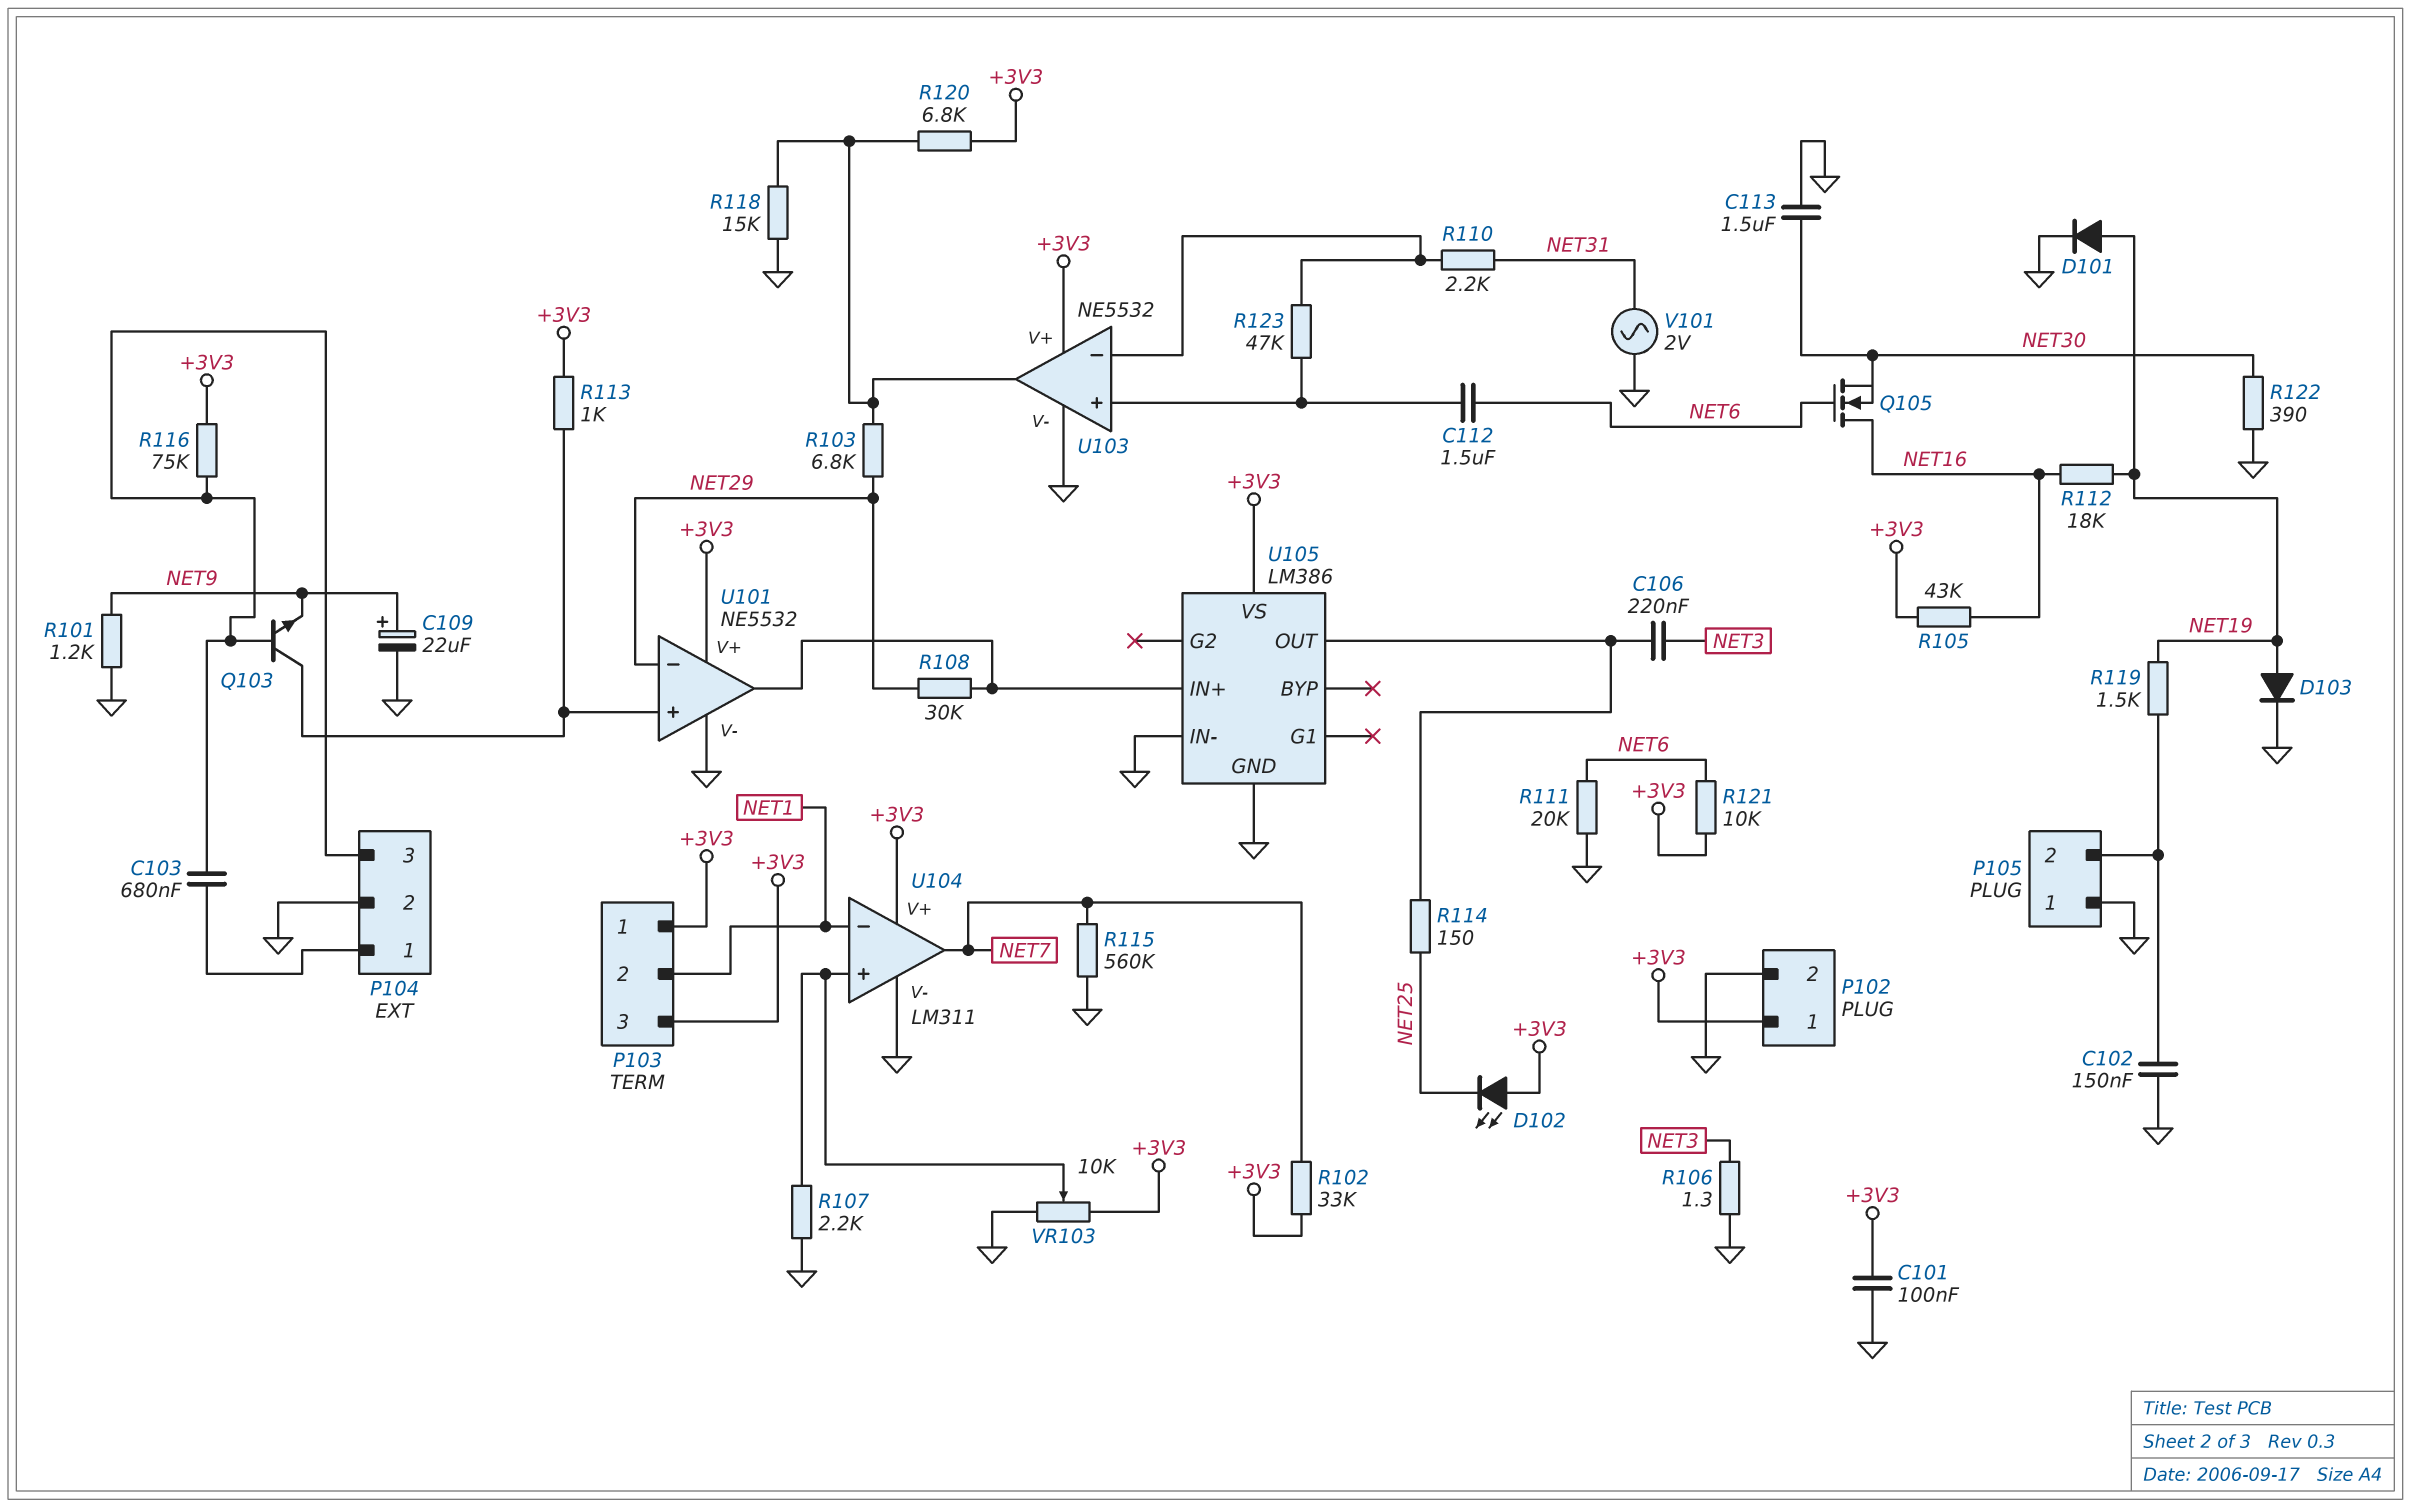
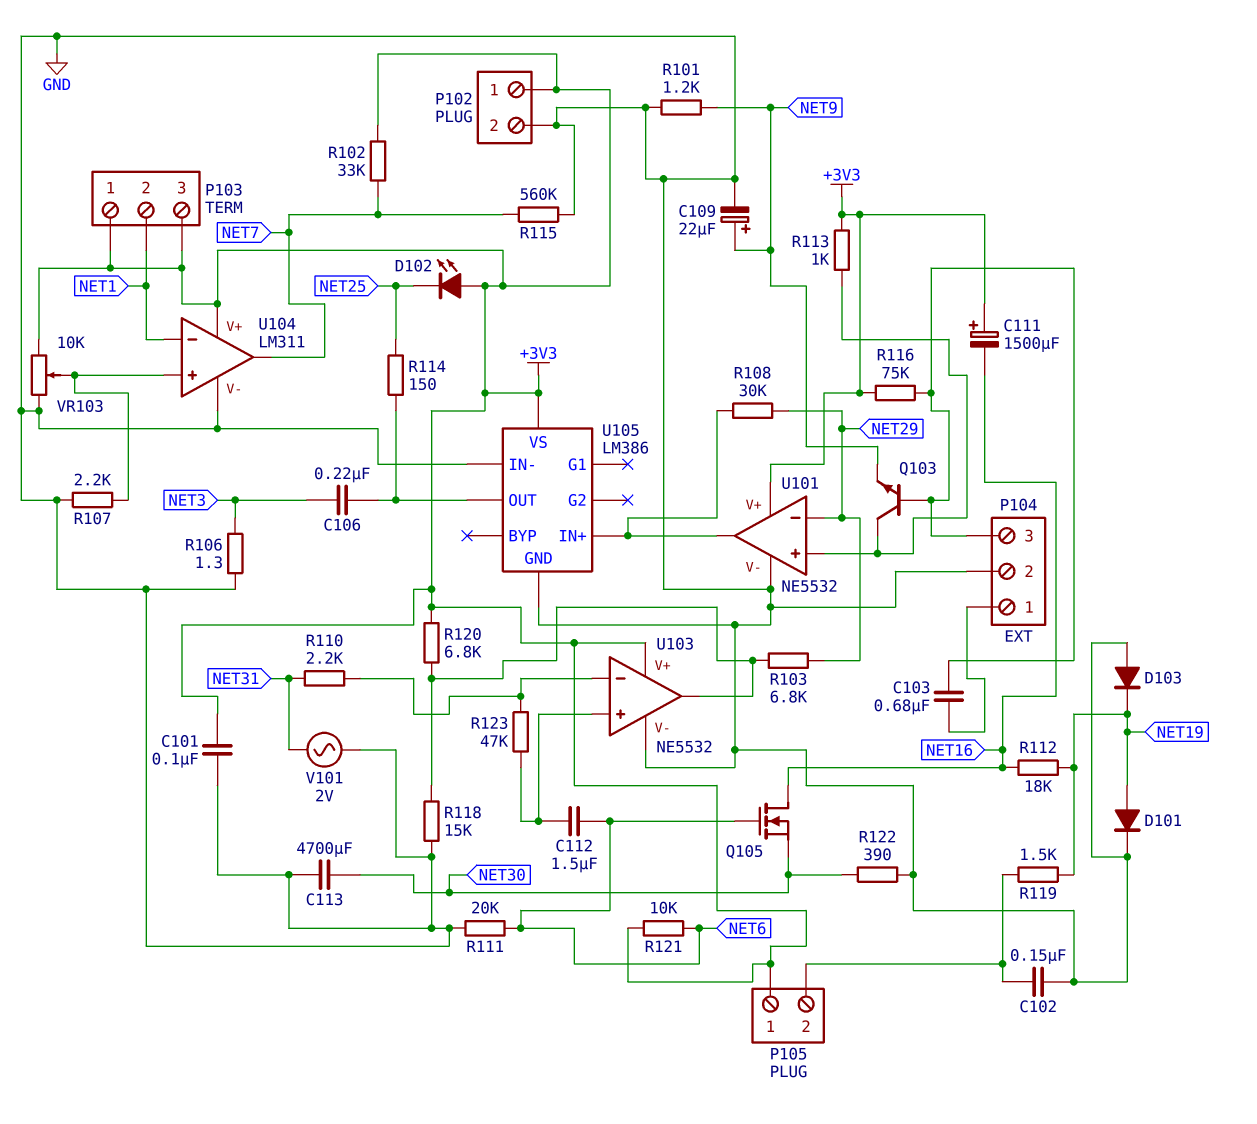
C111: none -> 1500uF (plus +3V3, minus NET16)
C113: 1.5uF (GND, NET30) -> 4700uF (GND, NET30)
D103: diode (A NET19, K GND) -> diode (A GND, K NET19)
P105 pin 1: GND -> +3V3
R105: 43k (+3V3, NET16) -> none

